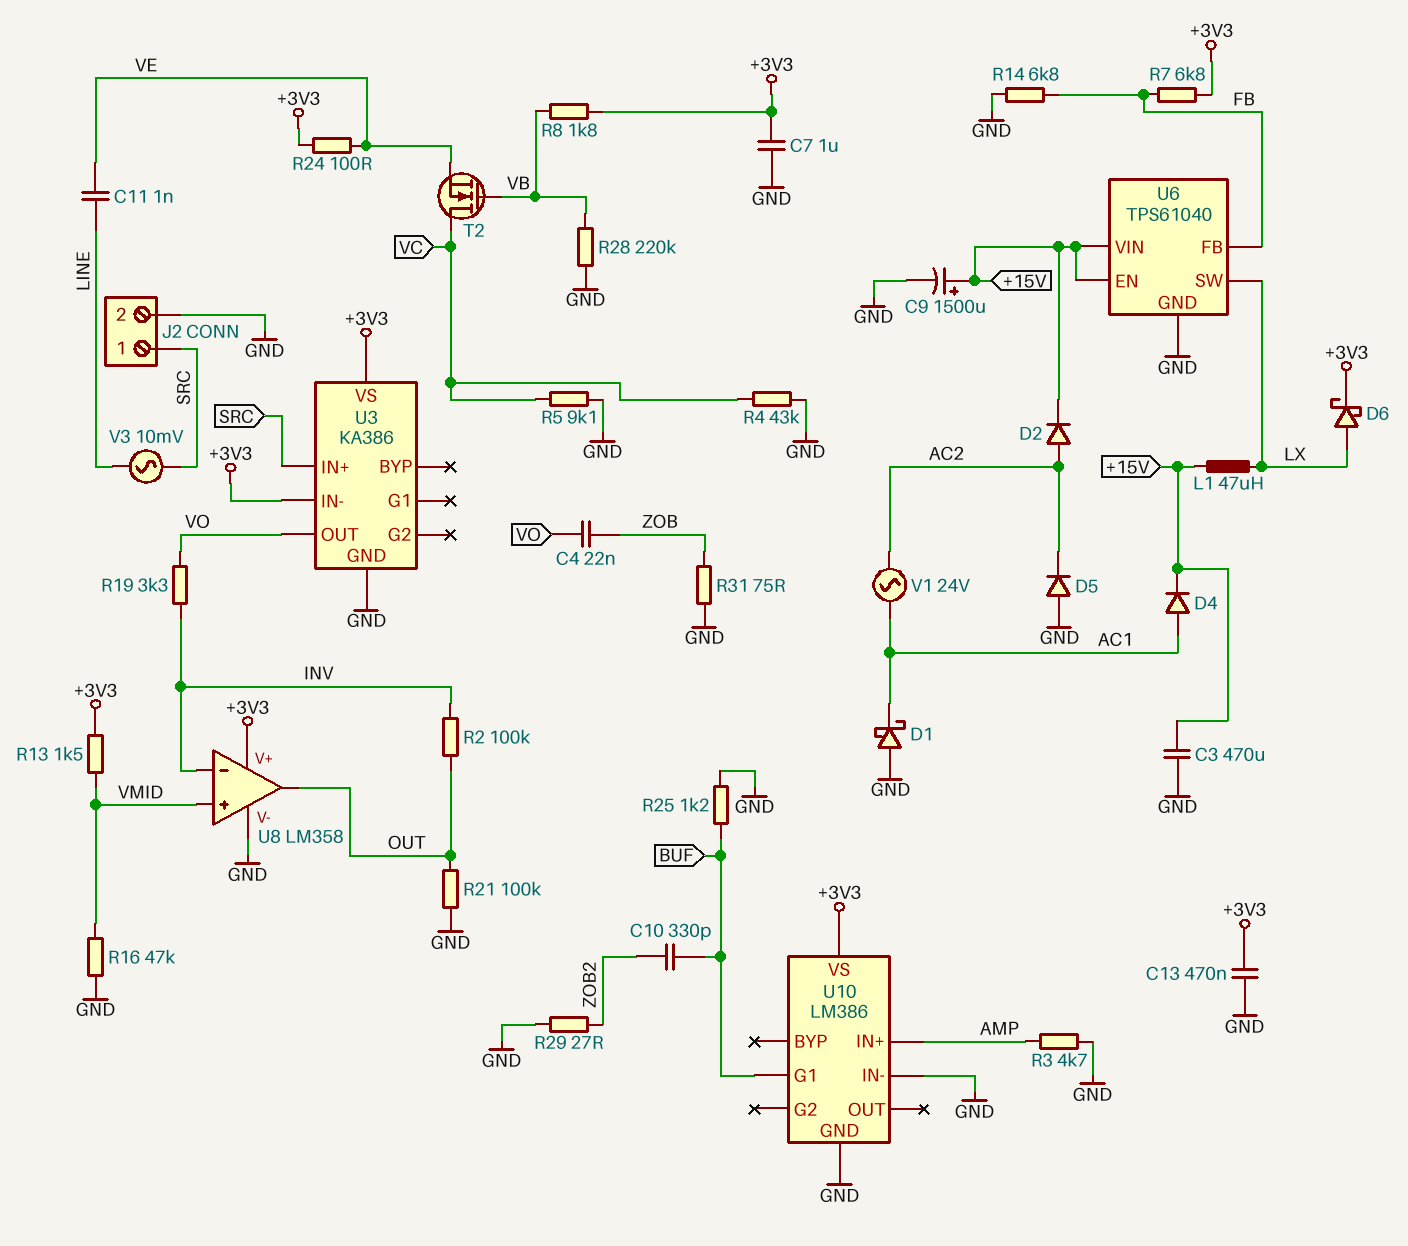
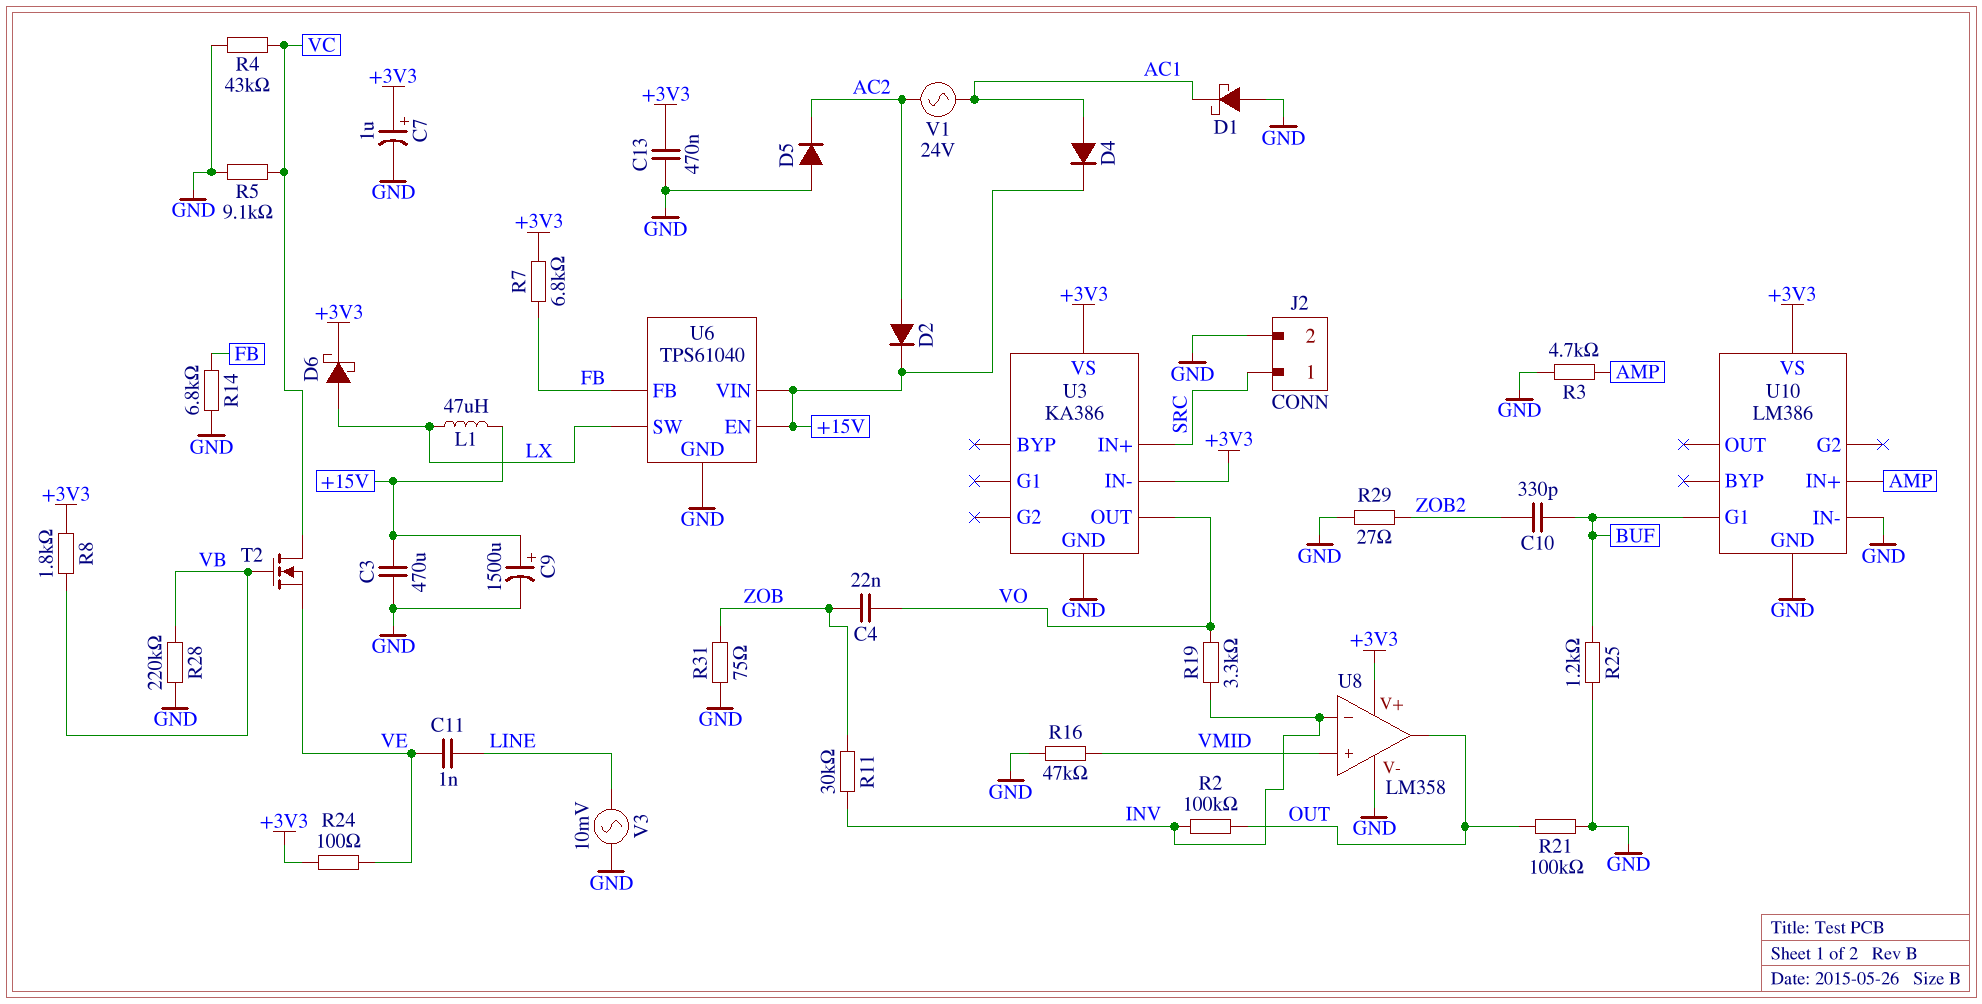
C7: 1uF (+3V3, GND) -> 1uF (plus +3V3, minus GND)
R11: none -> 30k (INV, ZOB)
R13: 1.5k (+3V3, VMID) -> none
V3: AC 10mV (LINE, SRC) -> AC 10mV (GND, LINE)

